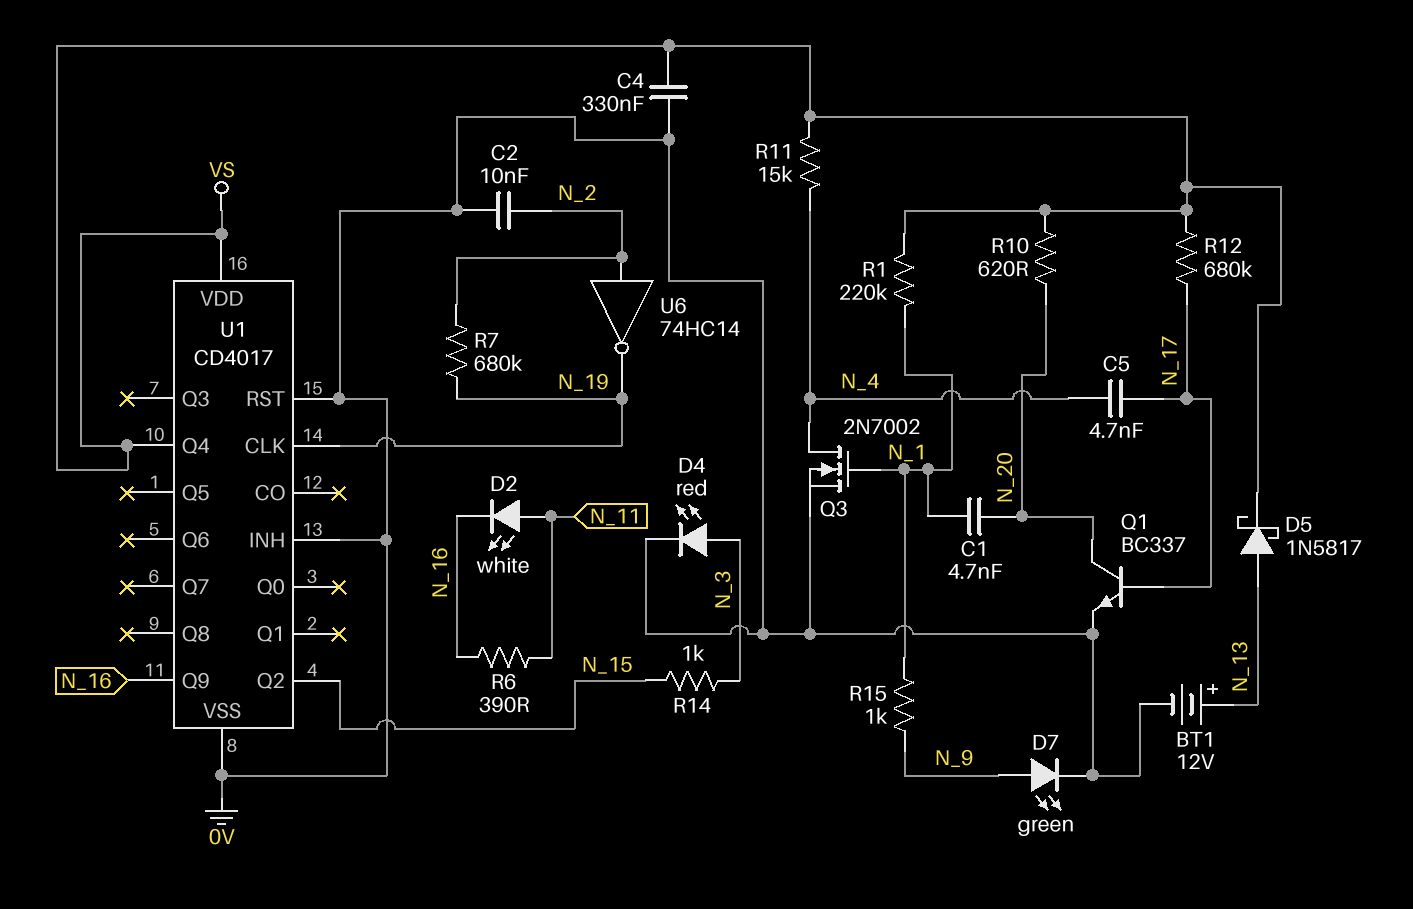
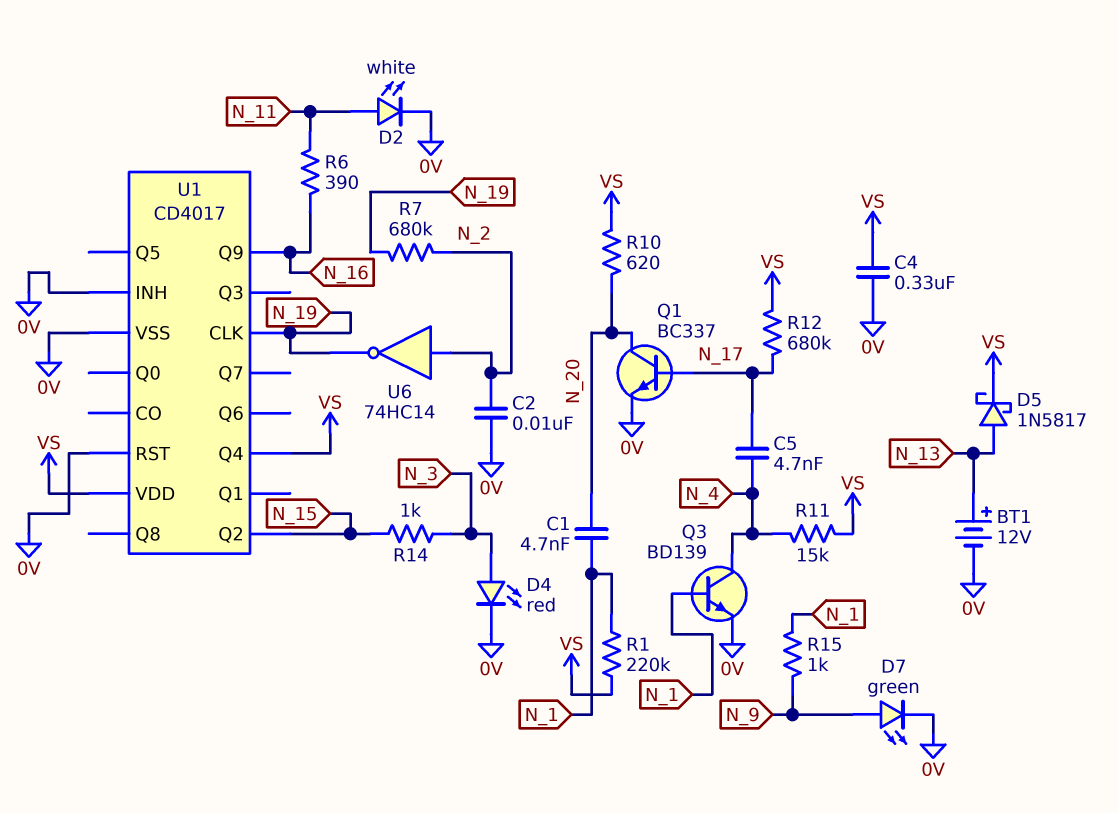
D2: LED white (A N_11, K N_16) -> LED white (A N_11, K 0V)
Q3: NMOS 2N7002 (G N_1, D N_4, S 0V) -> NPN BD139 (B N_1, C N_4, E 0V)

